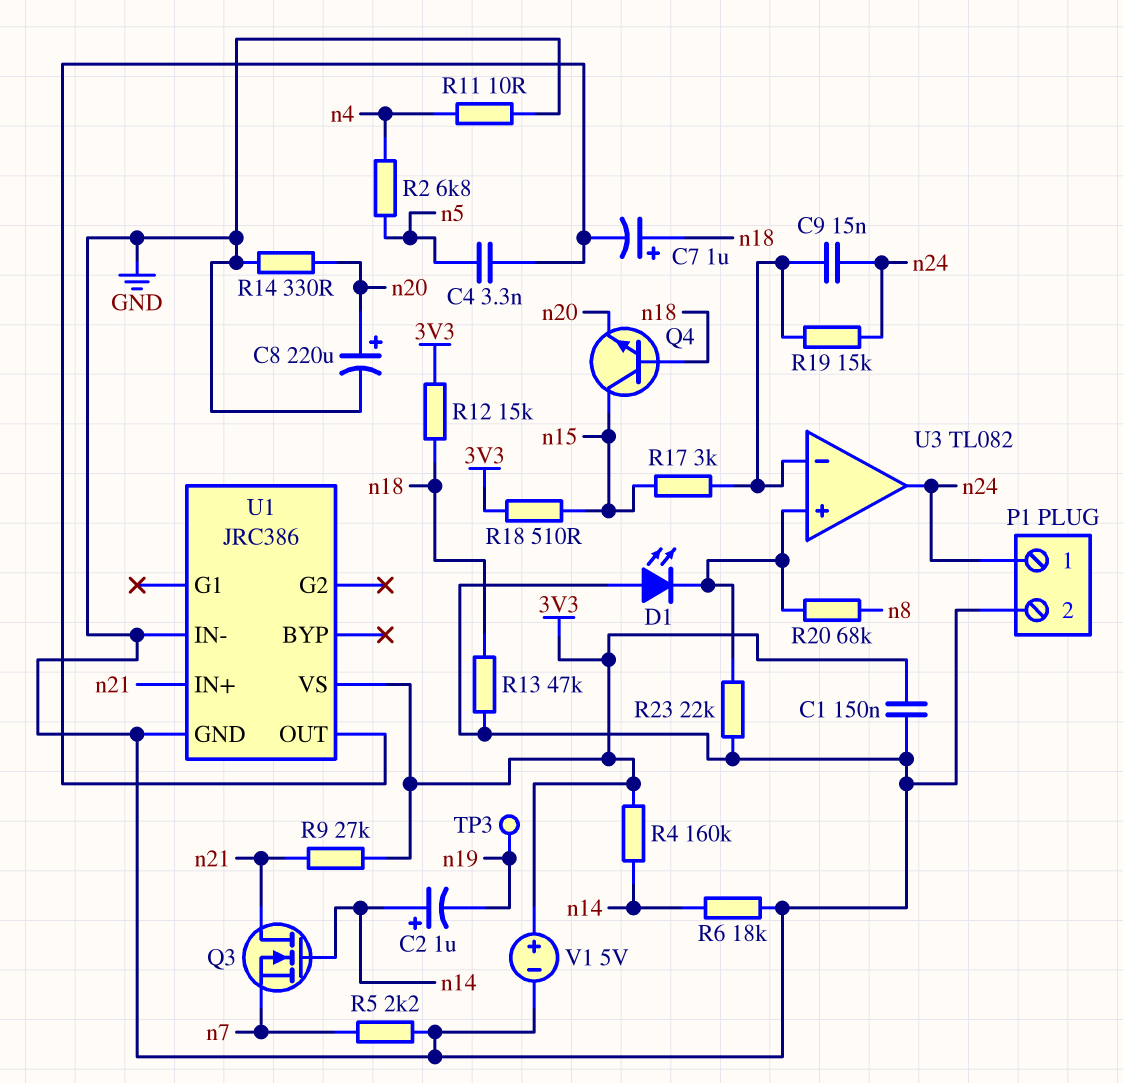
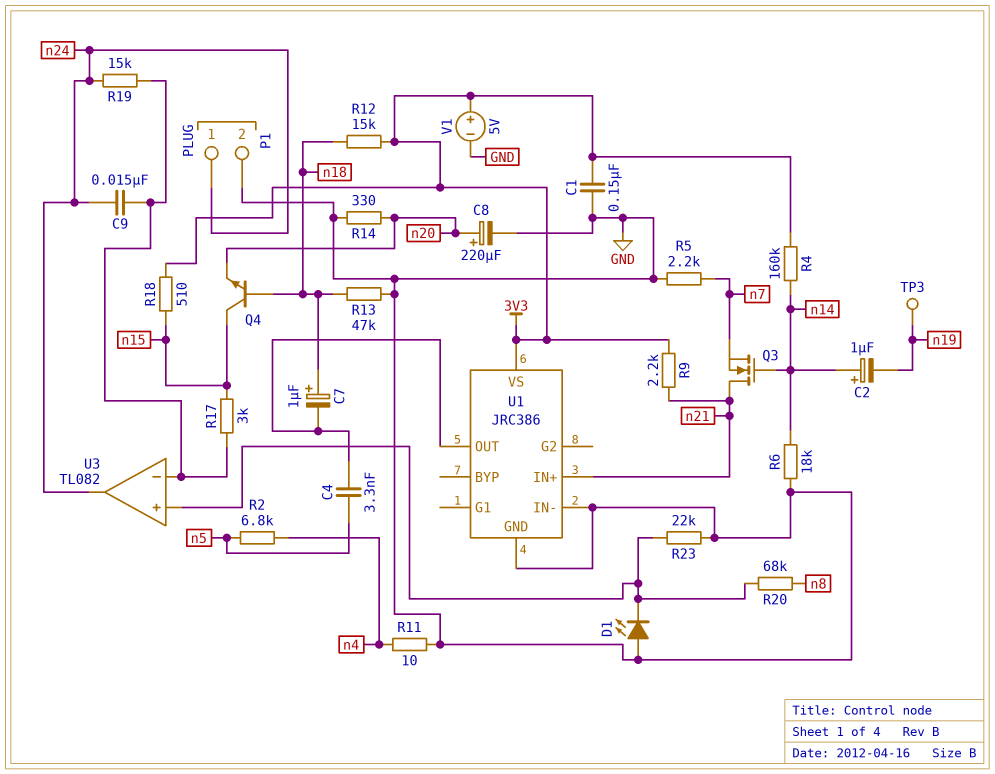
R9: 27k (3V3, n21) -> 2.2k (3V3, n21)

